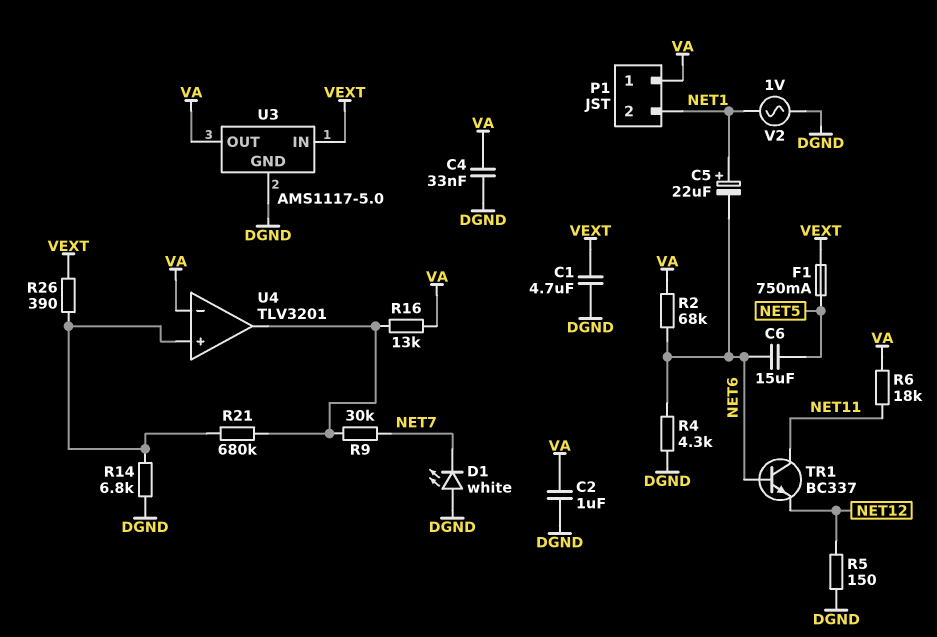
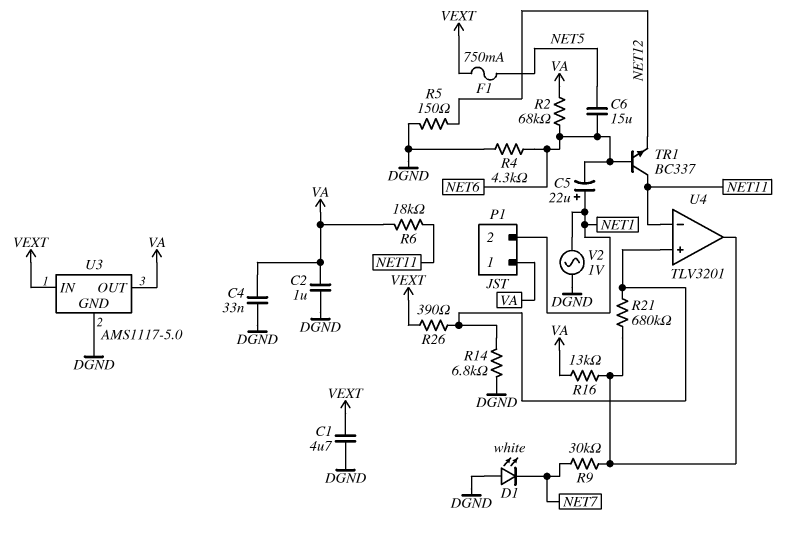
U4 pin in-: VA -> NET11

